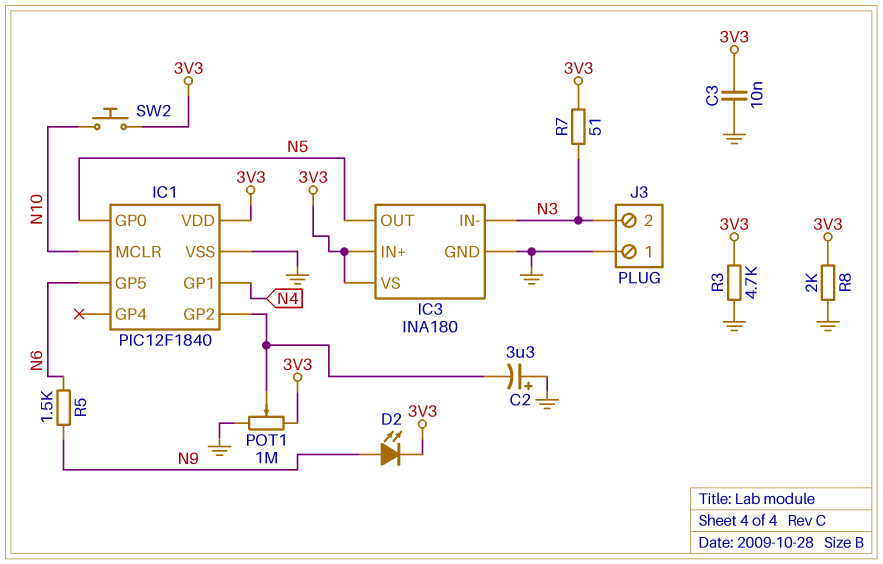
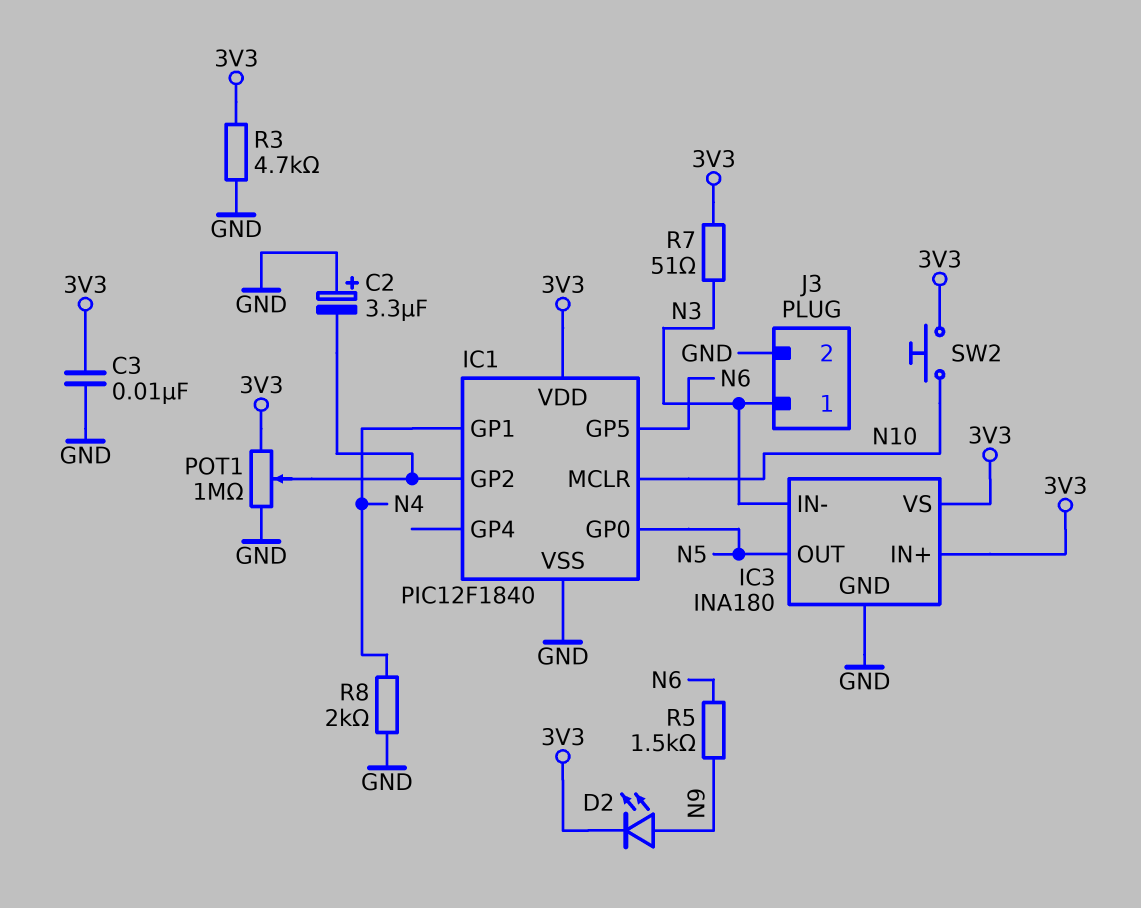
J3 pin 1: GND -> N3
J3 pin 2: N3 -> GND
R8: 2k (3V3, GND) -> 2k (GND, N4)

